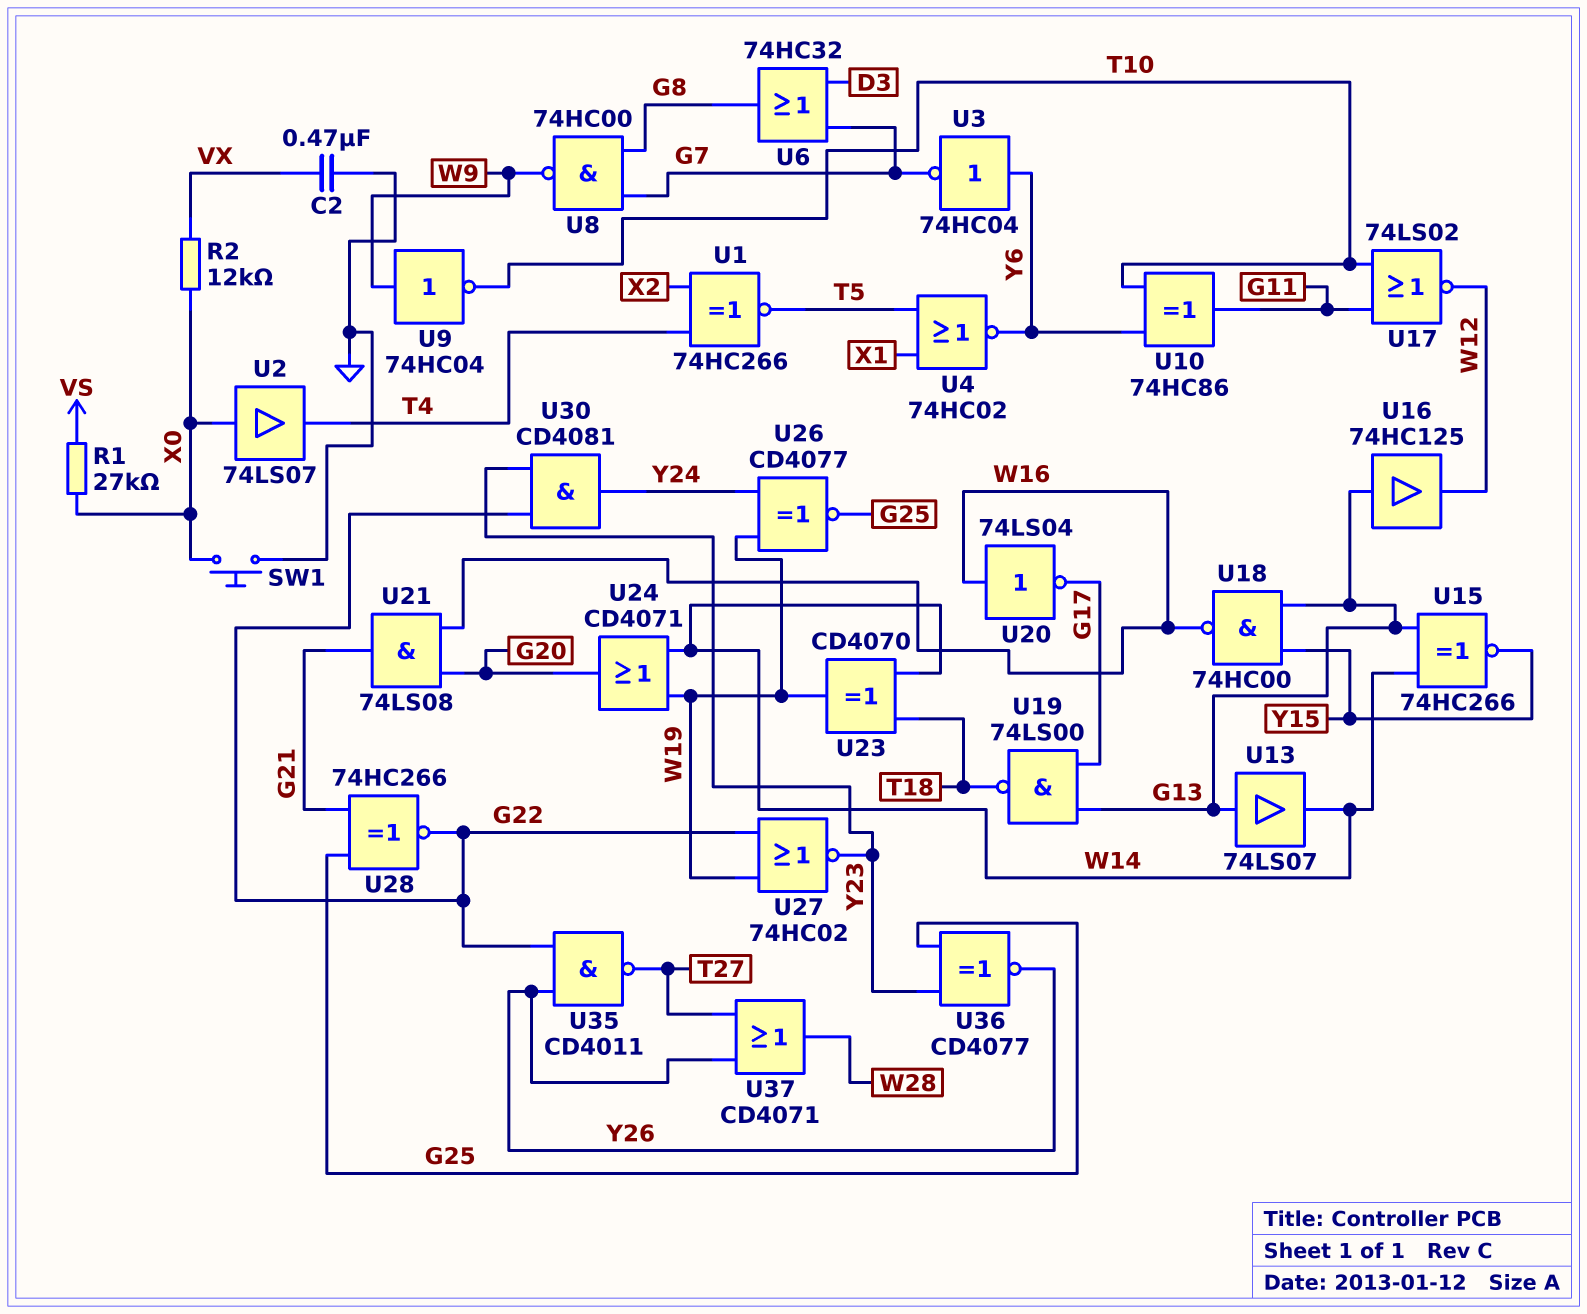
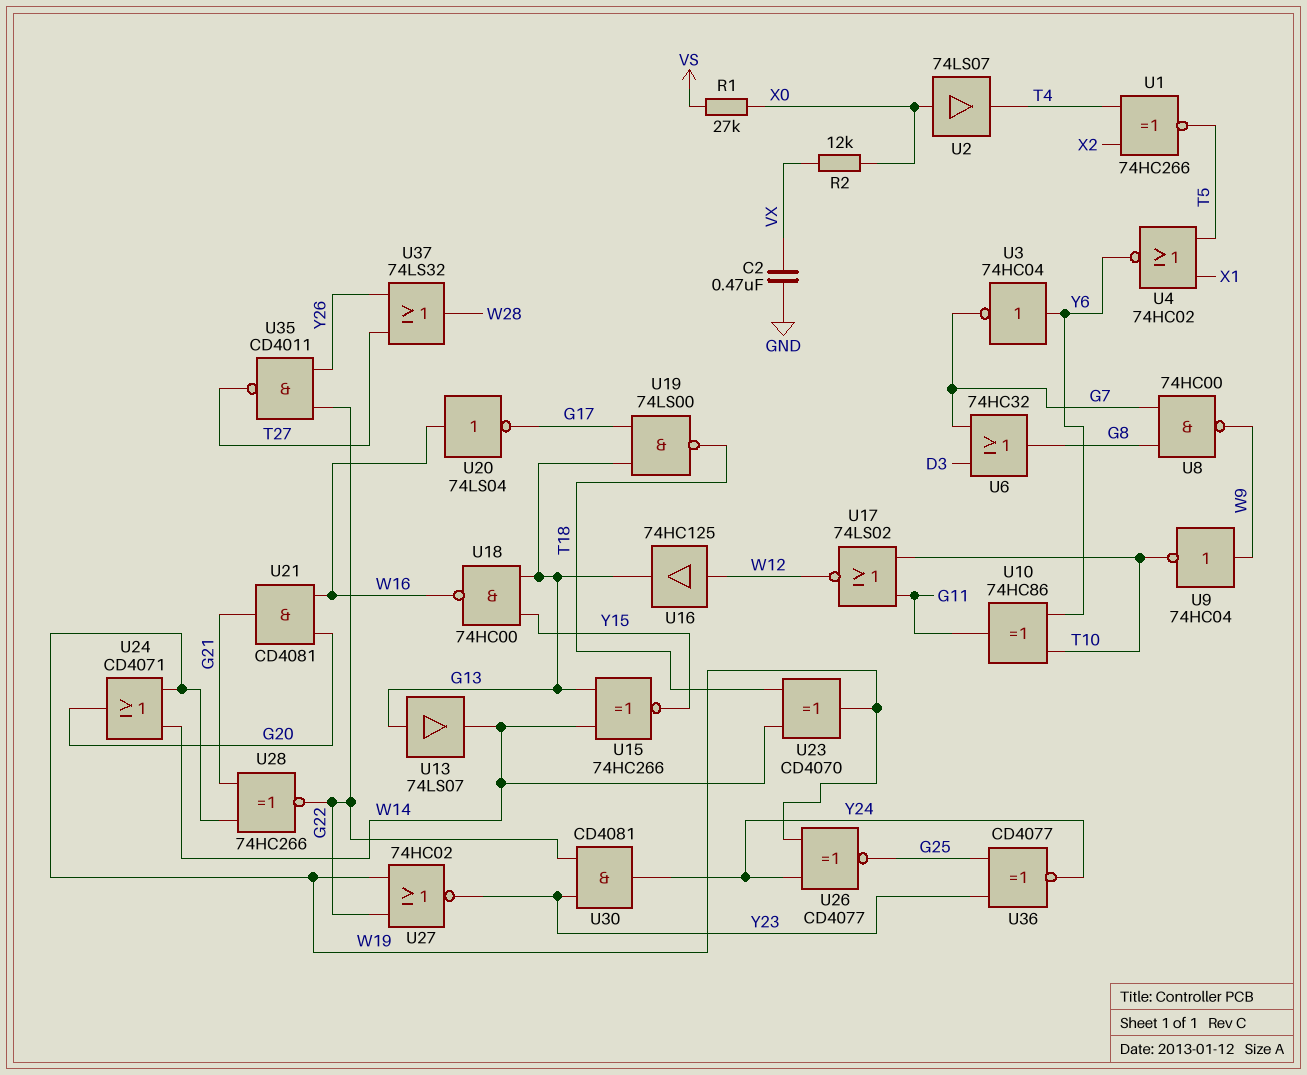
SW1: button (GND, X0) -> none
U16: buffer 74HC125 (in G13, out W12) -> buffer 74HC125 (in W12, out G13)
U21: AND 74LS08 (in G20, in W16, out G21) -> AND CD4081 (in G20, in W16, out G21)
U28: XNOR 74HC266 (in G21, in G25, out G22) -> XNOR 74HC266 (in G21, in W19, out G22)
U36: XNOR CD4077 (in G25, in Y23, out Y26) -> XNOR CD4077 (in G25, in Y23, out Y24)
U37: OR CD4071 (in T27, in Y26, out W28) -> OR 74LS32 (in T27, in Y26, out W28)

